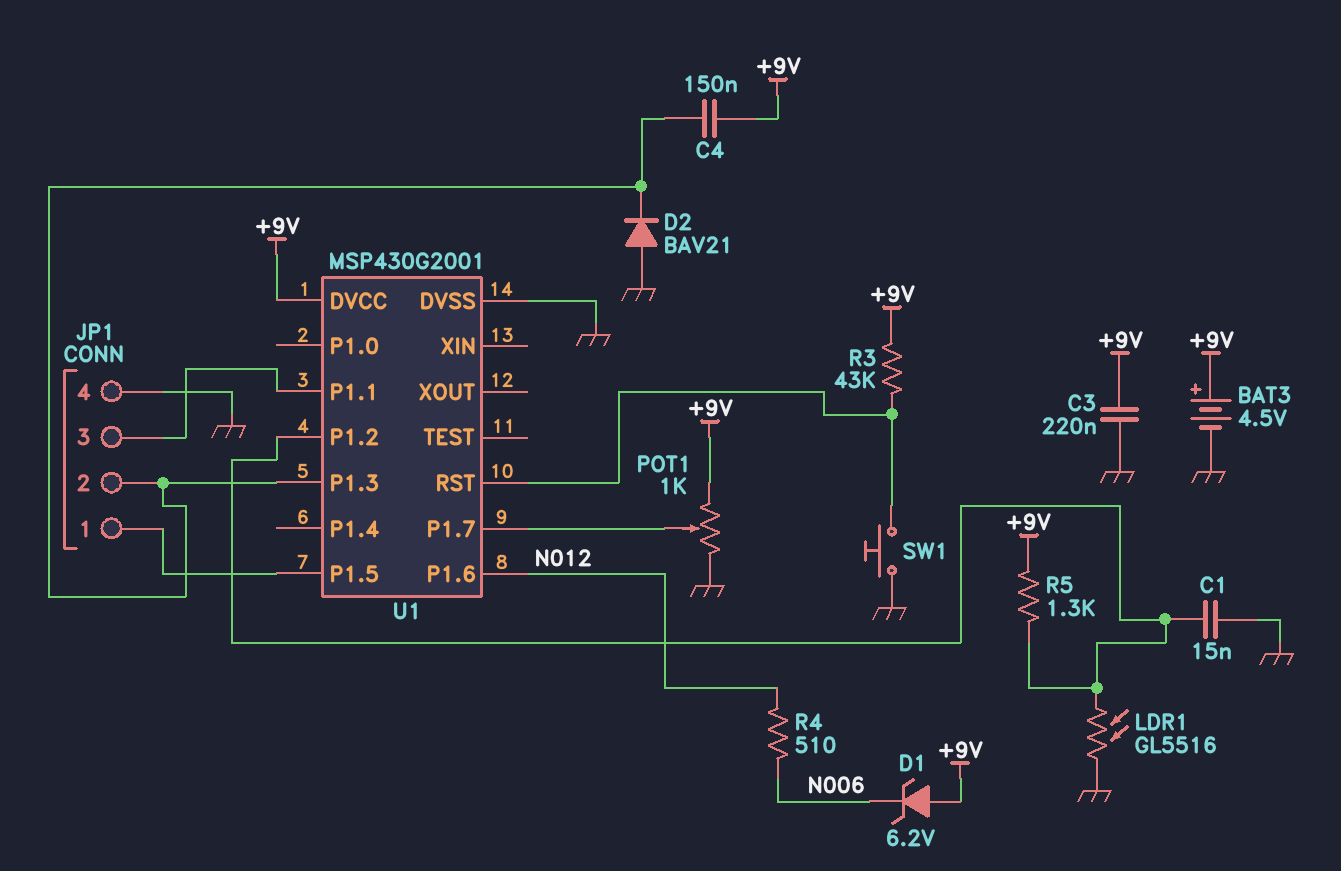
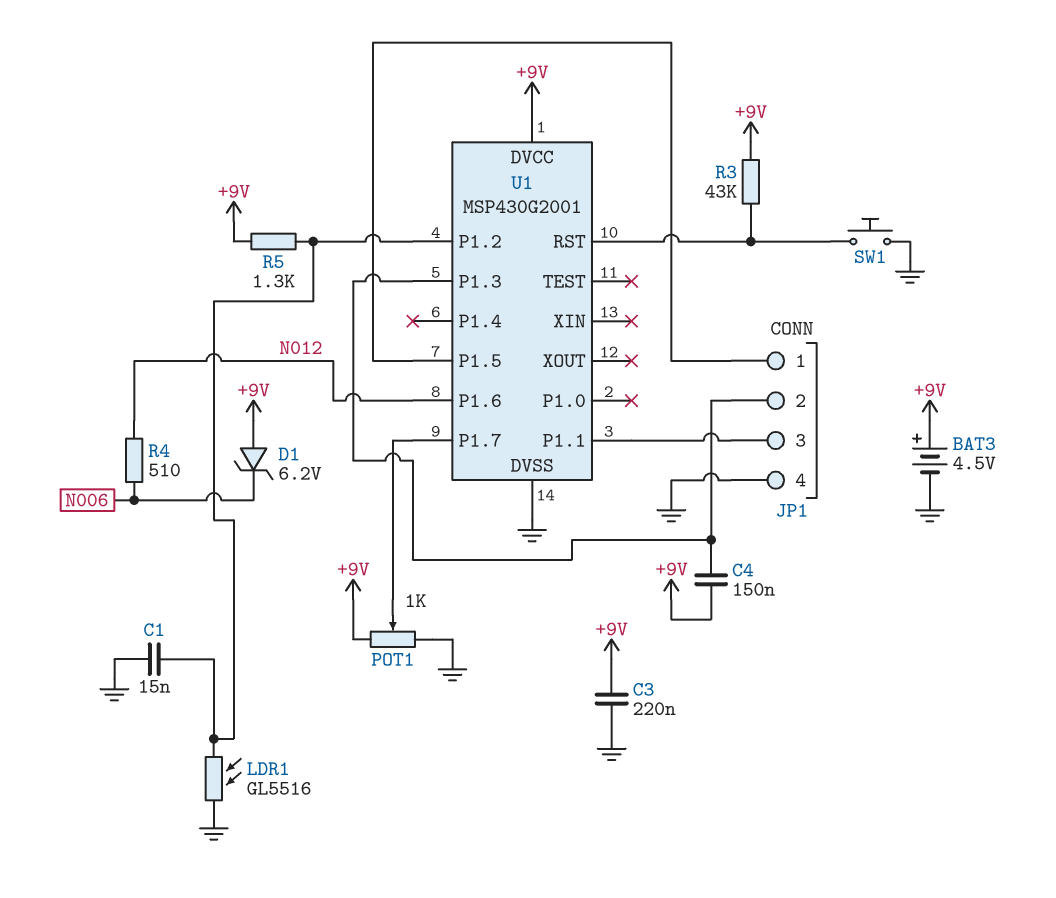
D2: diode BAV21 (A GND, K JP1/2) -> none

